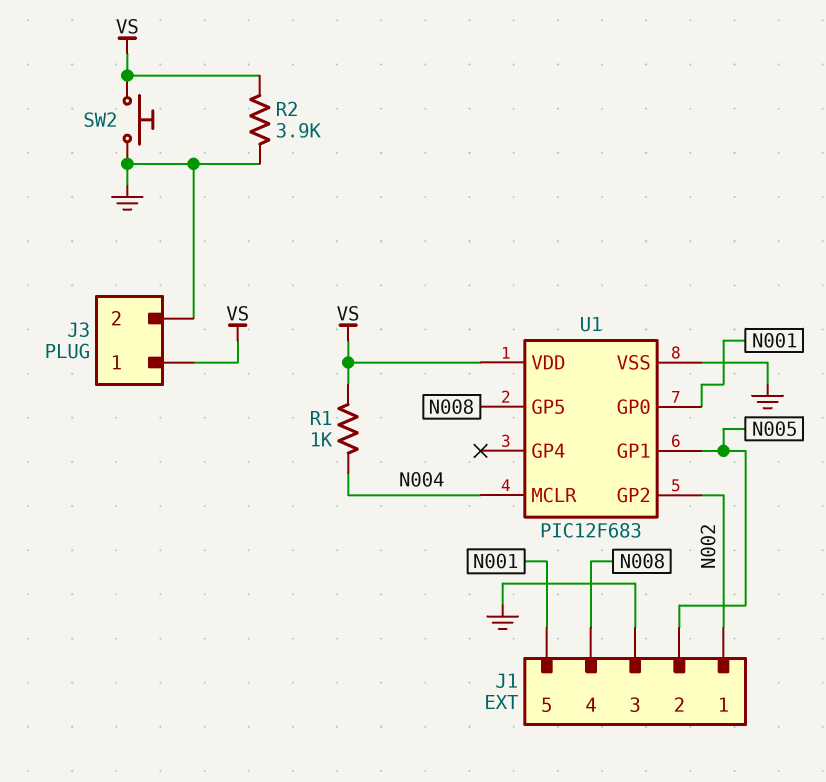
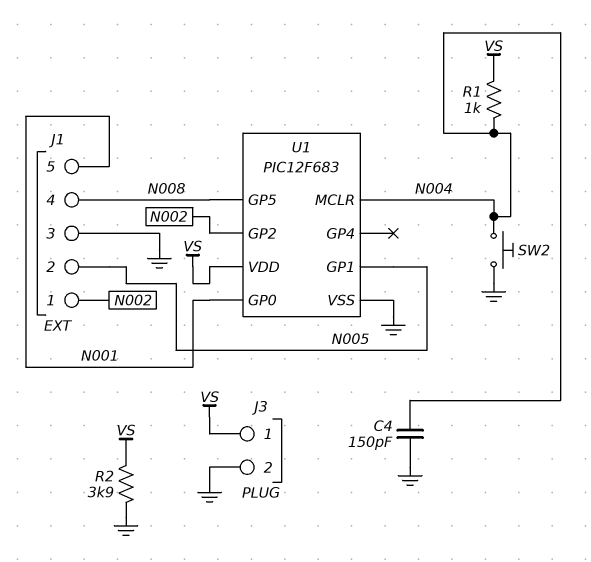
C4: none -> 150pF (GND, N004)
SW2: button (GND, VS) -> button (GND, N004)

